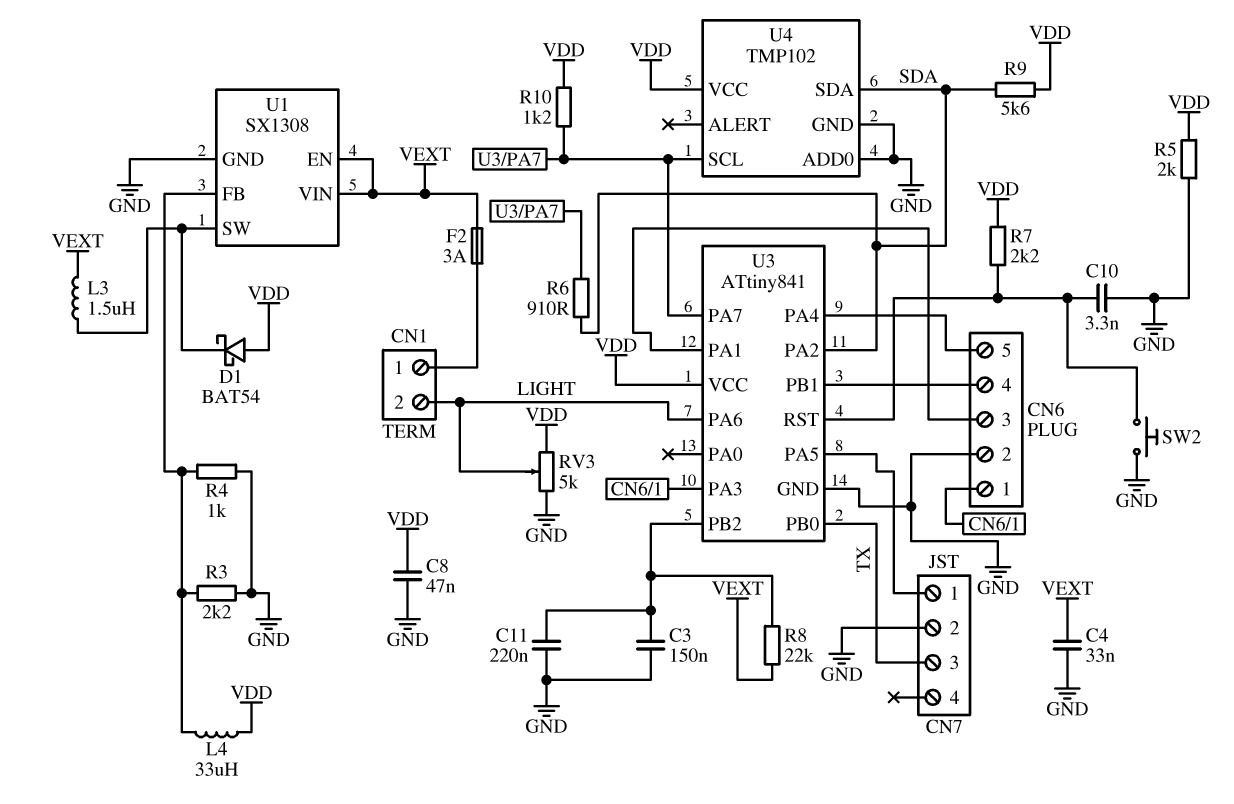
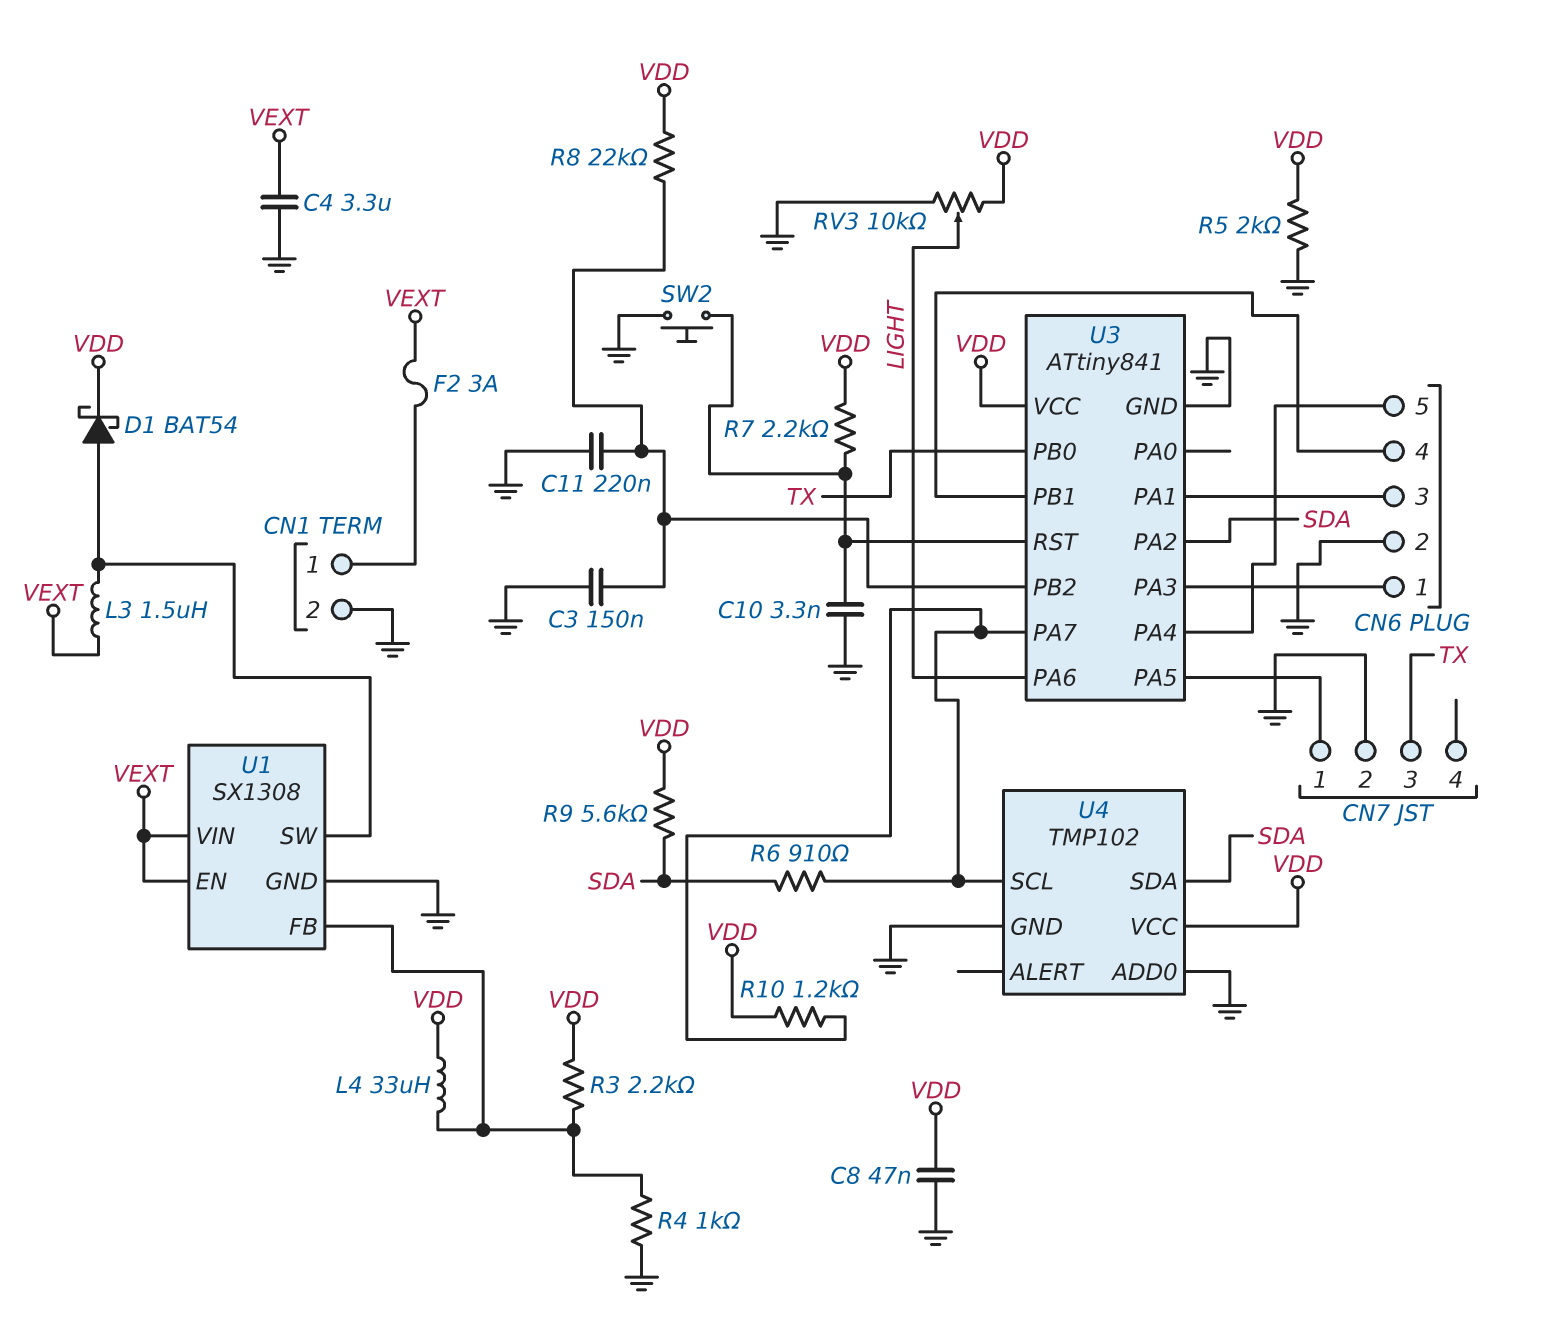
C4: 33nF (GND, VEXT) -> 3.3uF (GND, VEXT)
CN1 pin 2: LIGHT -> GND
D1: schottky BAT54 (A VDD, K U1/SW) -> schottky BAT54 (A U1/SW, K VDD)
R3: 2.2k (GND, U1/FB) -> 2.2k (U1/FB, VDD)
R8: 22k (U3/PB2, VEXT) -> 22k (U3/PB2, VDD)
RV3: 5k (GND, VDD, wiper LIGHT) -> 10k (GND, VDD, wiper LIGHT)

